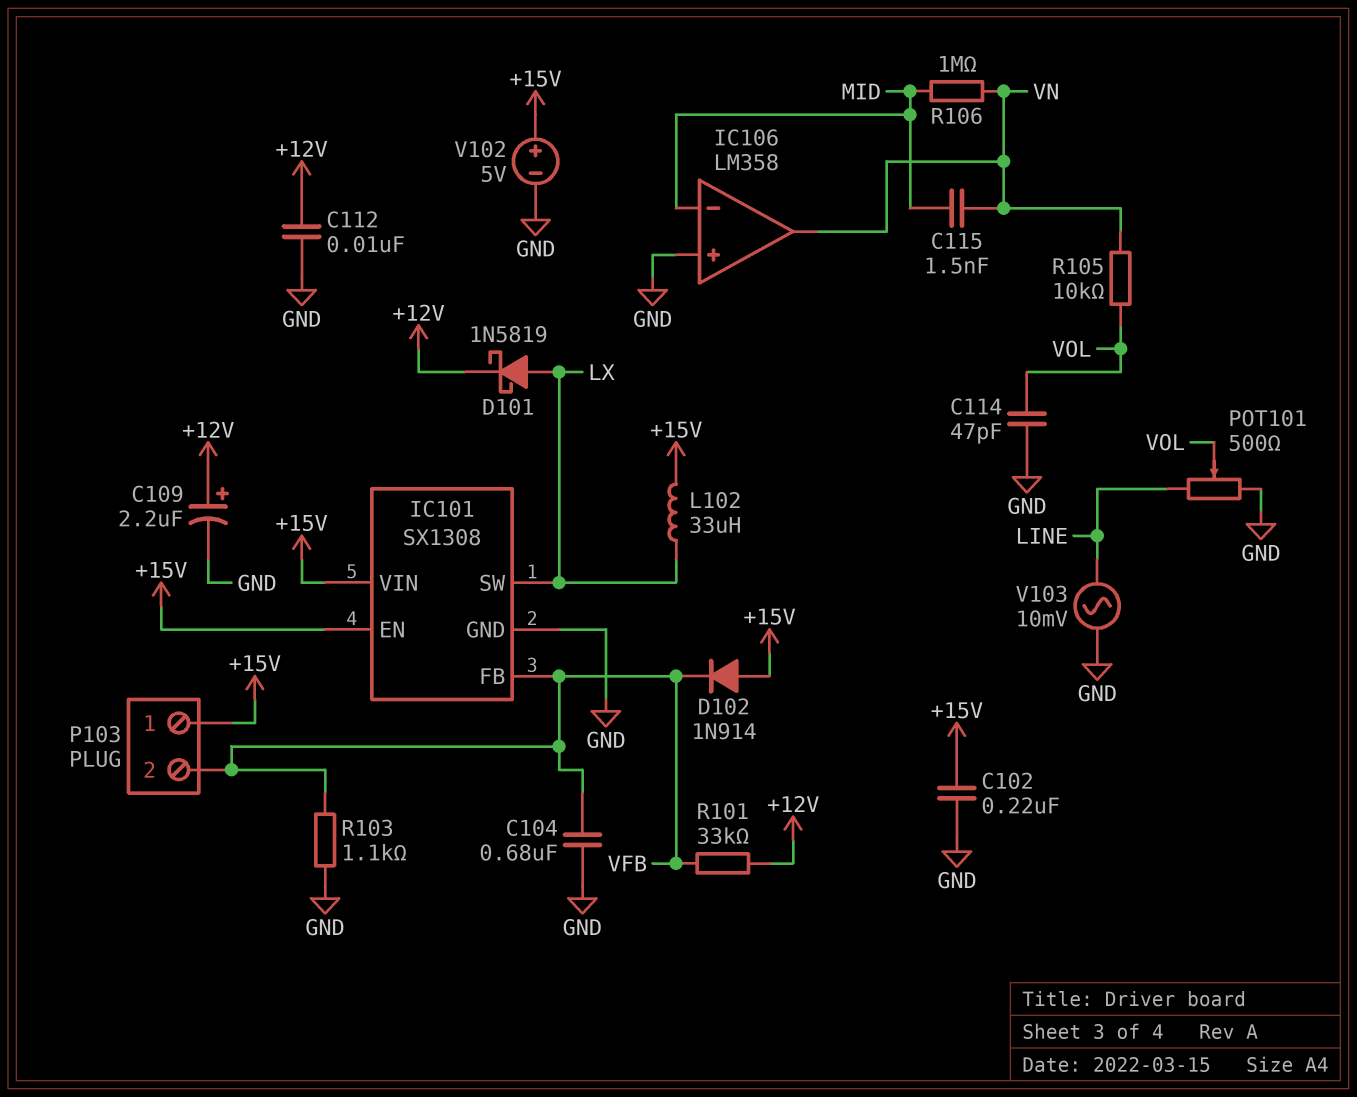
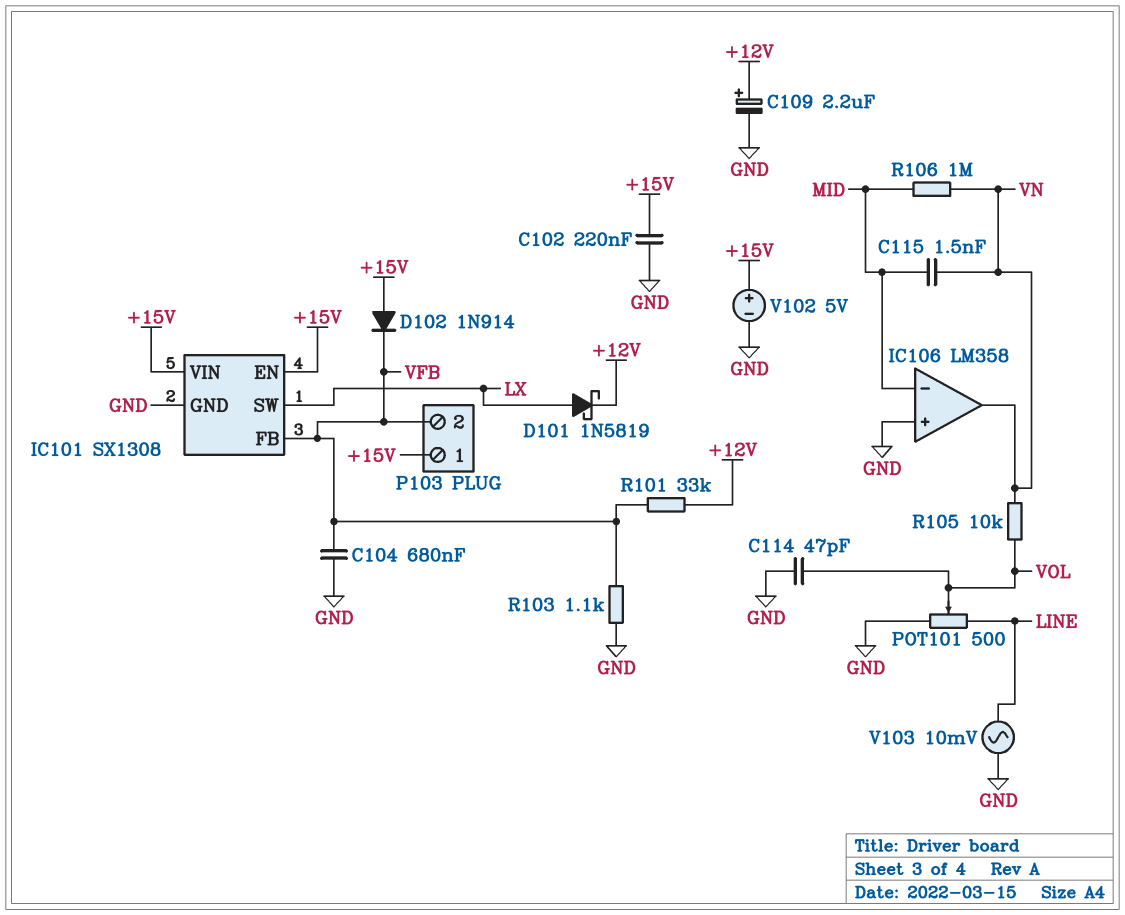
C112: 10nF (+12V, GND) -> none
L102: 33uH (+15V, LX) -> none

